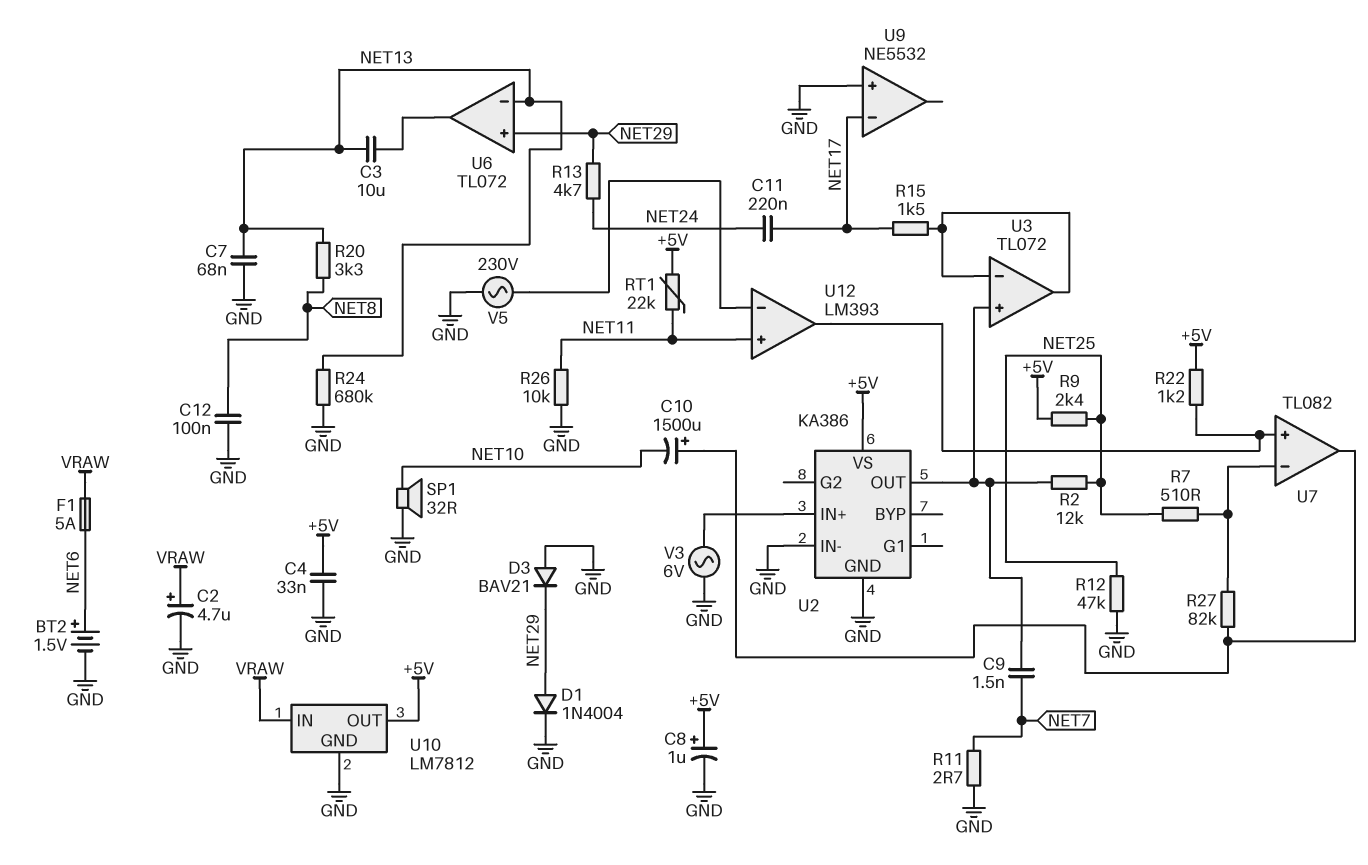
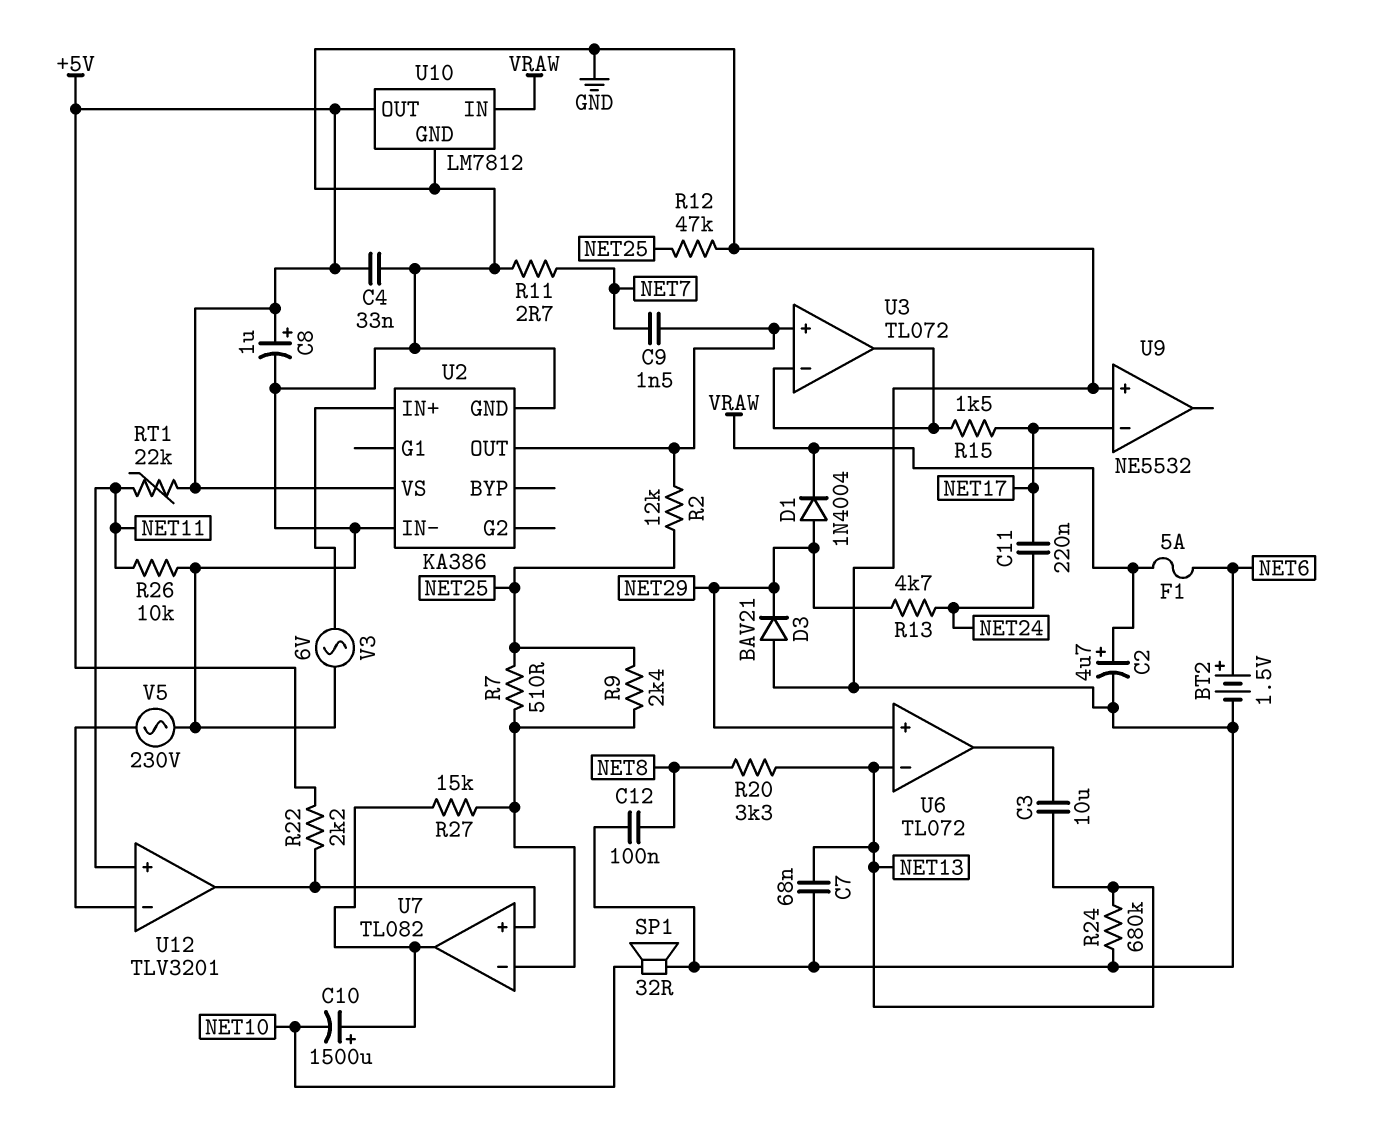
D1: diode 1N4004 (A NET29, K GND) -> diode 1N4004 (A NET29, K VRAW)
R9: 2.4k (+5V, NET25) -> 2.4k (NET25, U7/in-)
R22: 1.2k (+5V, U7/in+) -> 2.2k (+5V, U7/in+)
R27: 82k (U7/in-, U7/out) -> 15k (U7/in-, U7/out)
U12: LM393 -> TLV3201

